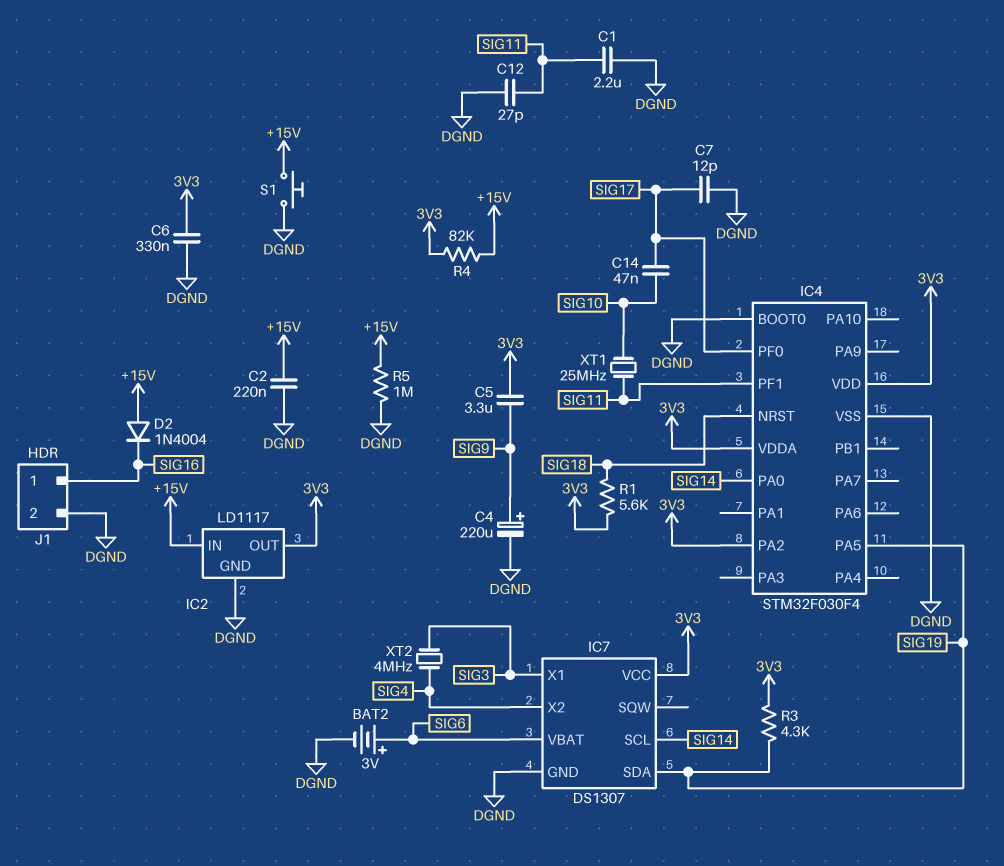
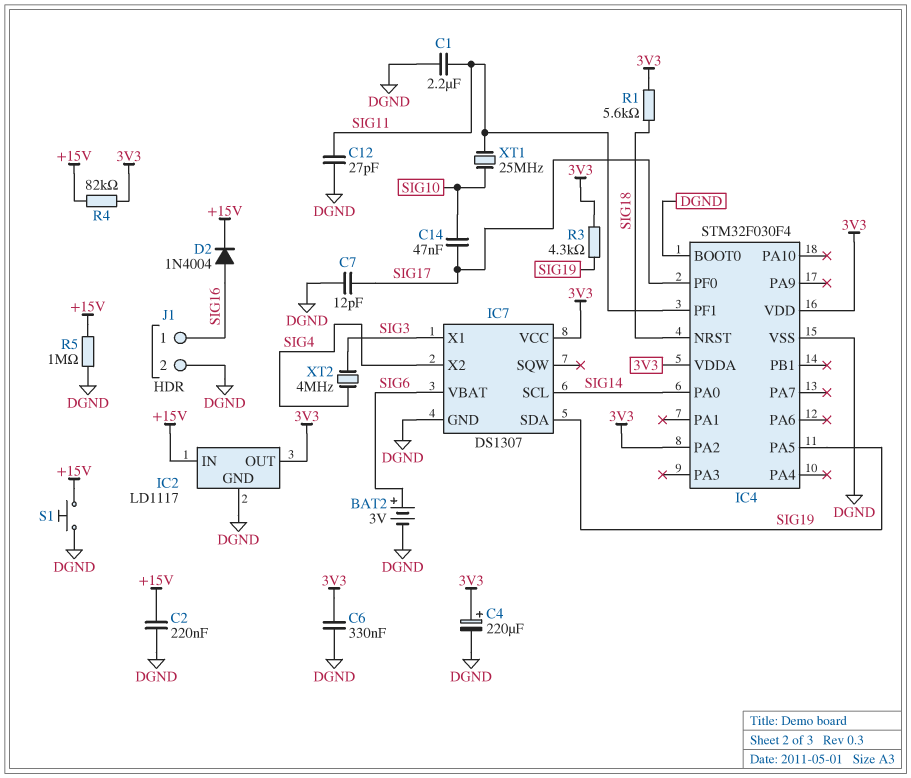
C4: 220uF (plus SIG9, minus DGND) -> 220uF (plus 3V3, minus DGND)
C5: 3.3uF (3V3, SIG9) -> none
D2: diode 1N4004 (A +15V, K SIG16) -> diode 1N4004 (A SIG16, K +15V)

